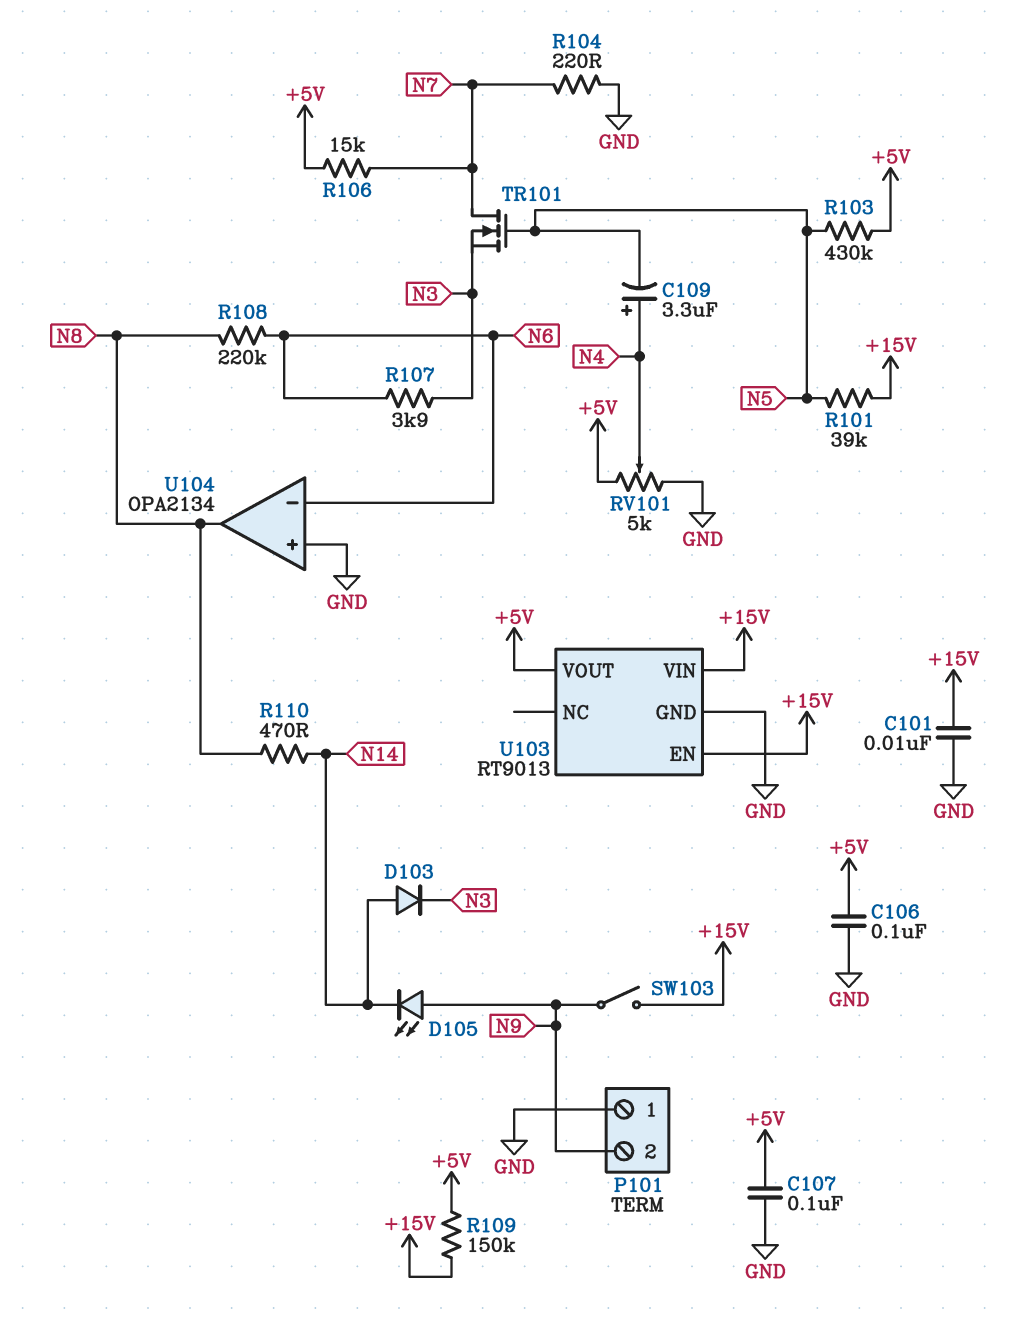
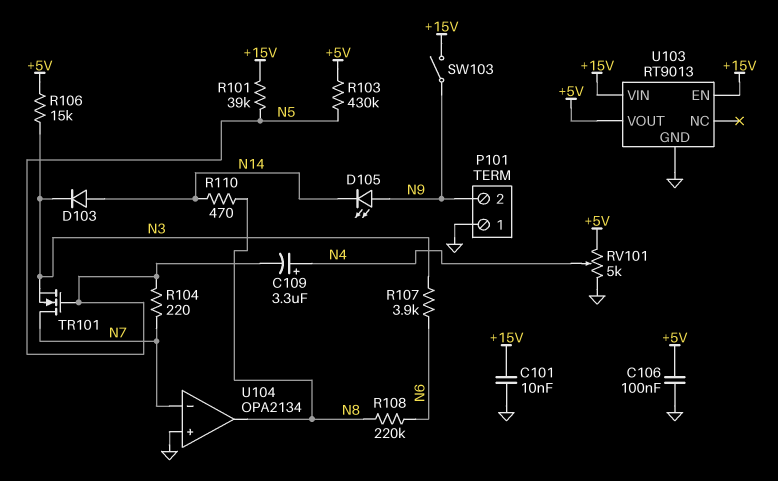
C107: 100nF (+5V, GND) -> none
R104: 220 (GND, N7) -> 220 (N5, N7)
R106: 15k (+5V, N7) -> 15k (+5V, N3)
R109: 150k (+5V, +15V) -> none
U104 pin in-: N6 -> N7

